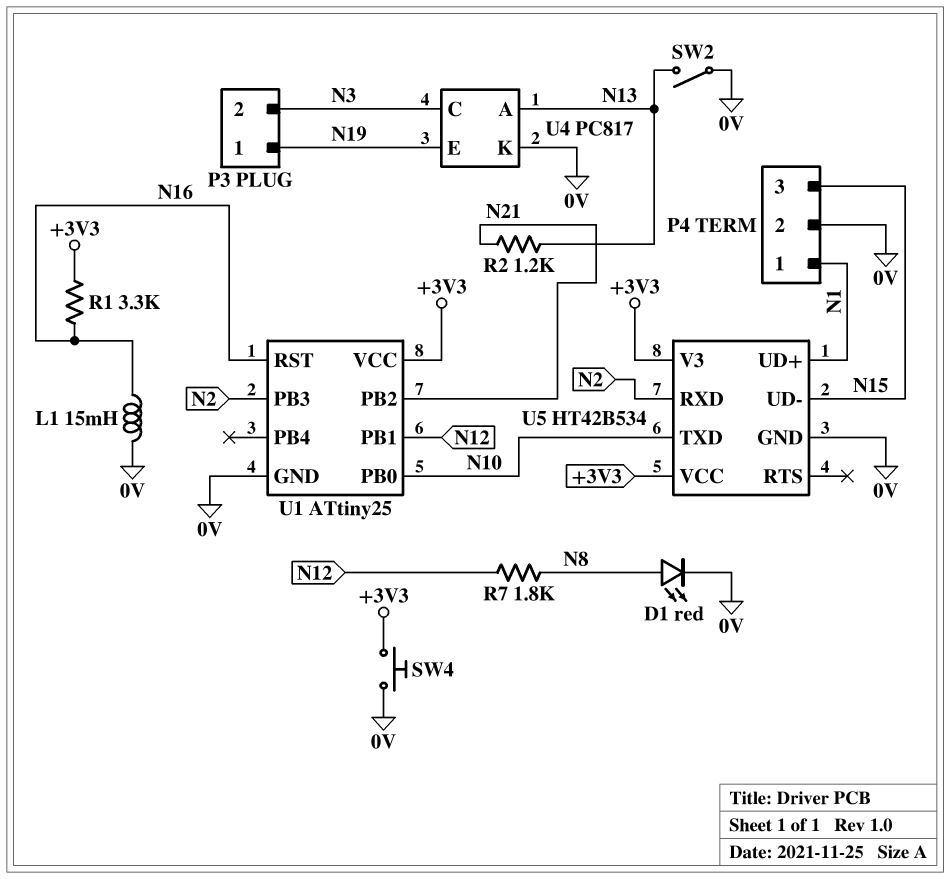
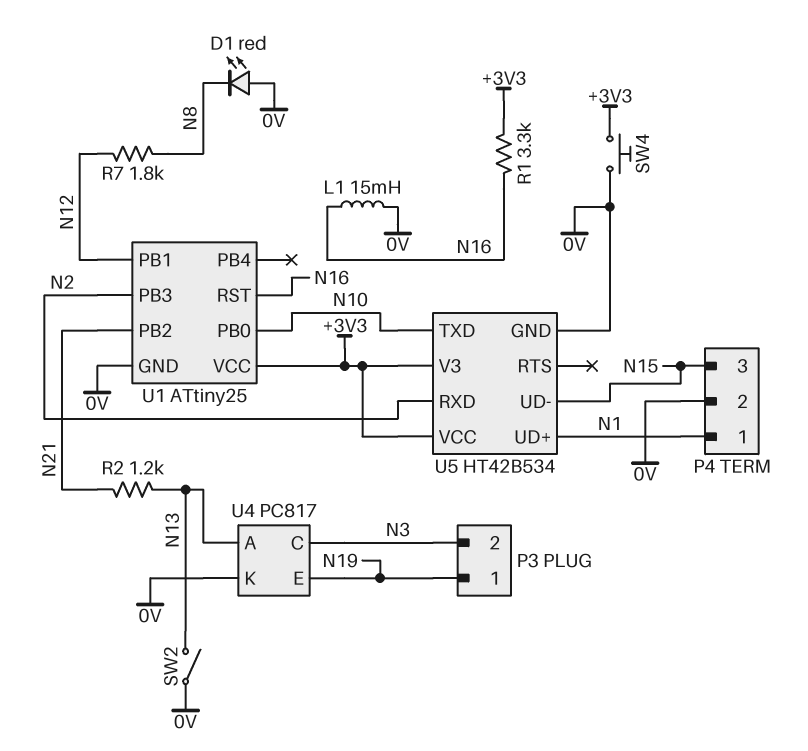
D1: LED red (A N8, K 0V) -> LED red (A 0V, K N8)

